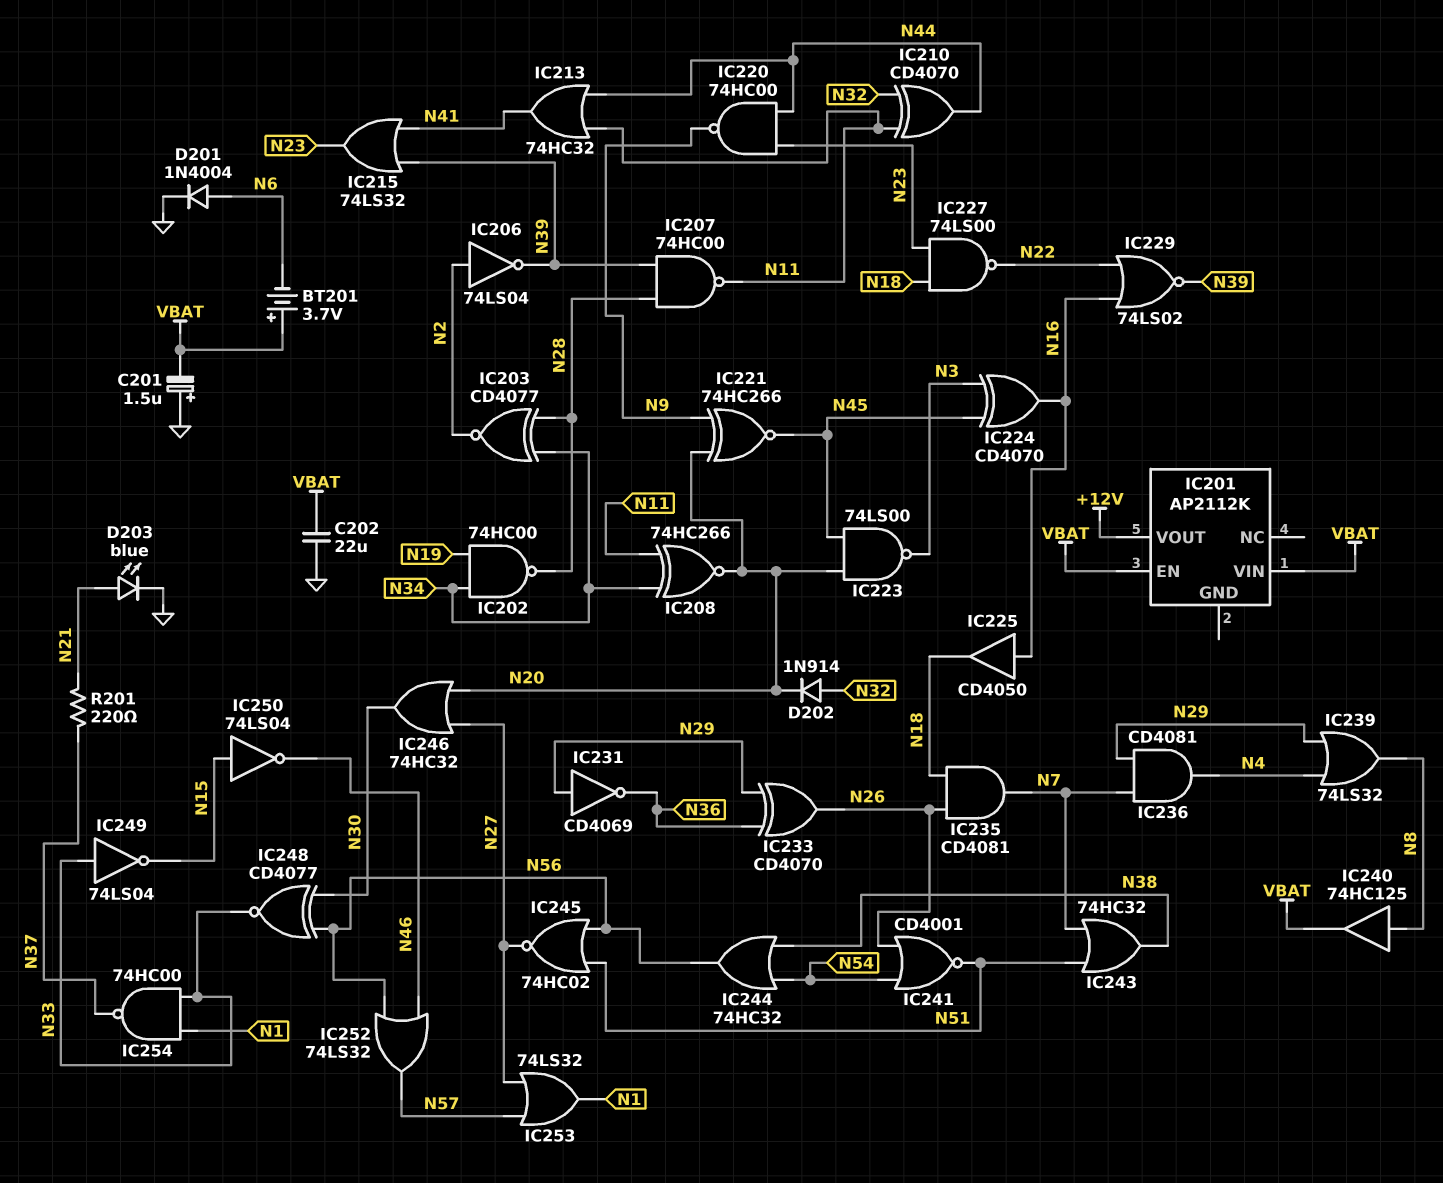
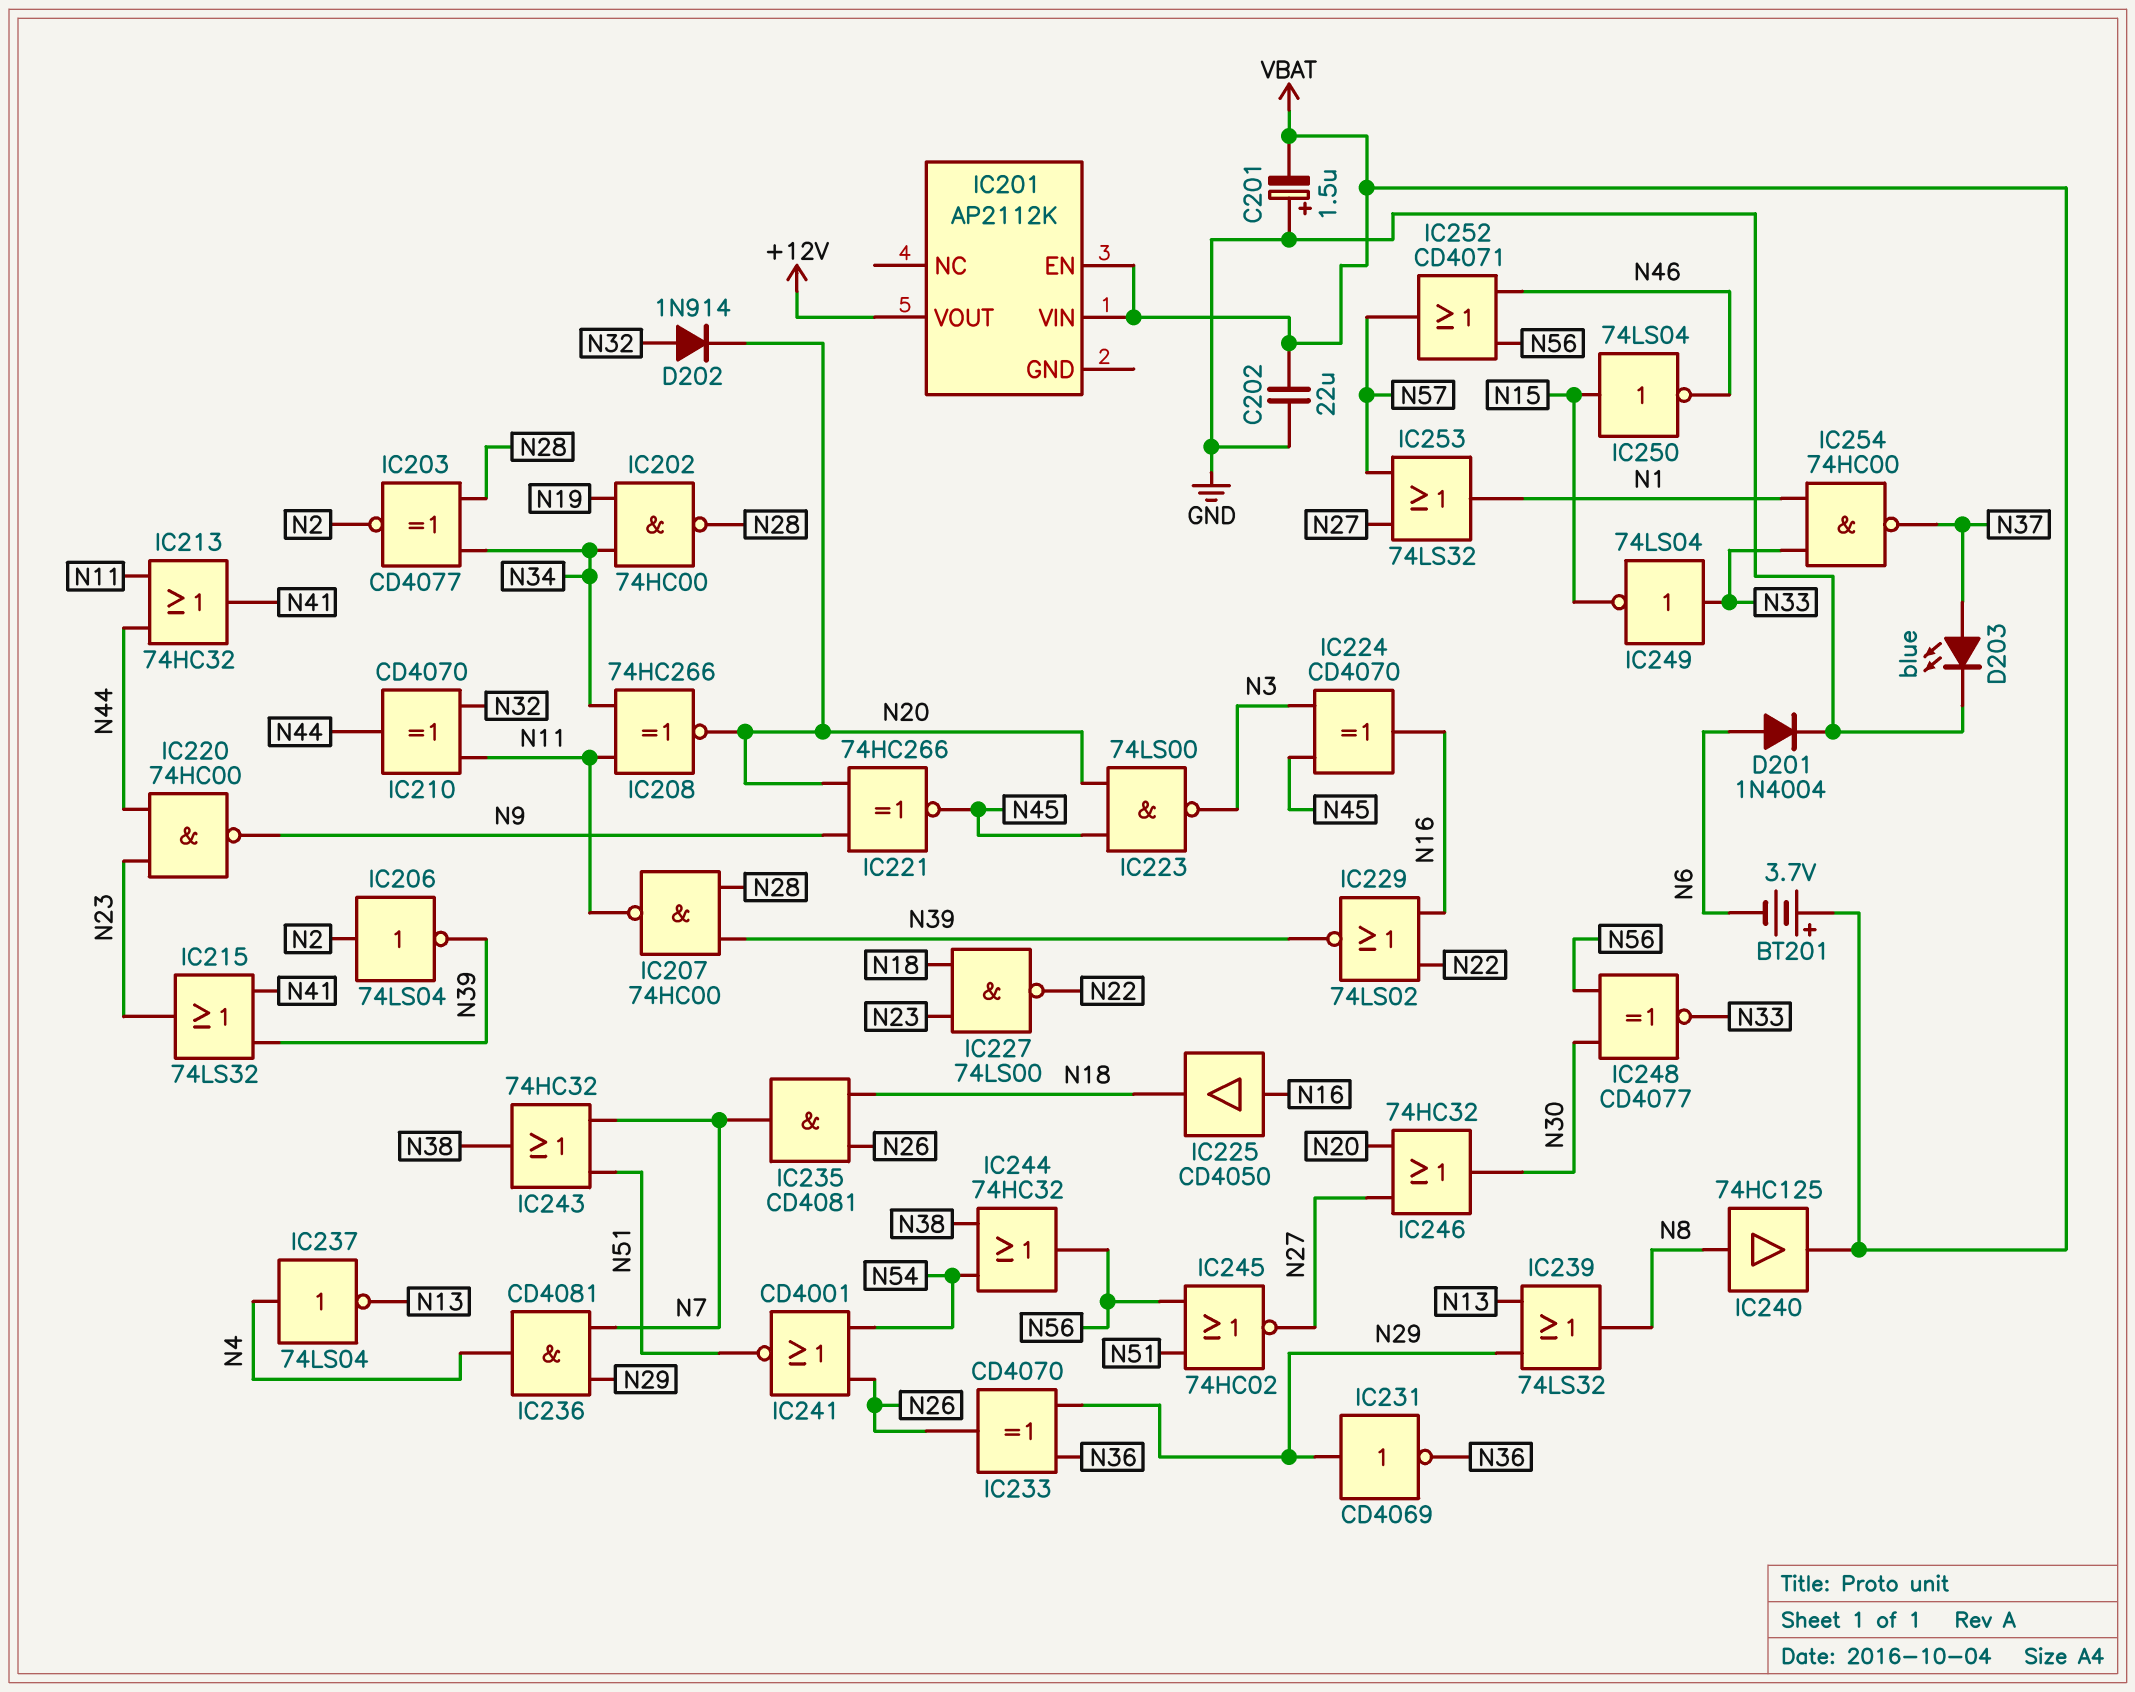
D203: LED blue (A N21, K GND) -> LED blue (A N37, K GND)
IC237: none -> NOT 74LS04 (in N4, out N13)
IC239: OR 74LS32 (in N4, in N29, out N8) -> OR 74LS32 (in N13, in N29, out N8)
IC252: OR 74LS32 (in N46, in N56, out N57) -> OR CD4071 (in N46, in N56, out N57)
R201: 220 (N21, N37) -> none

